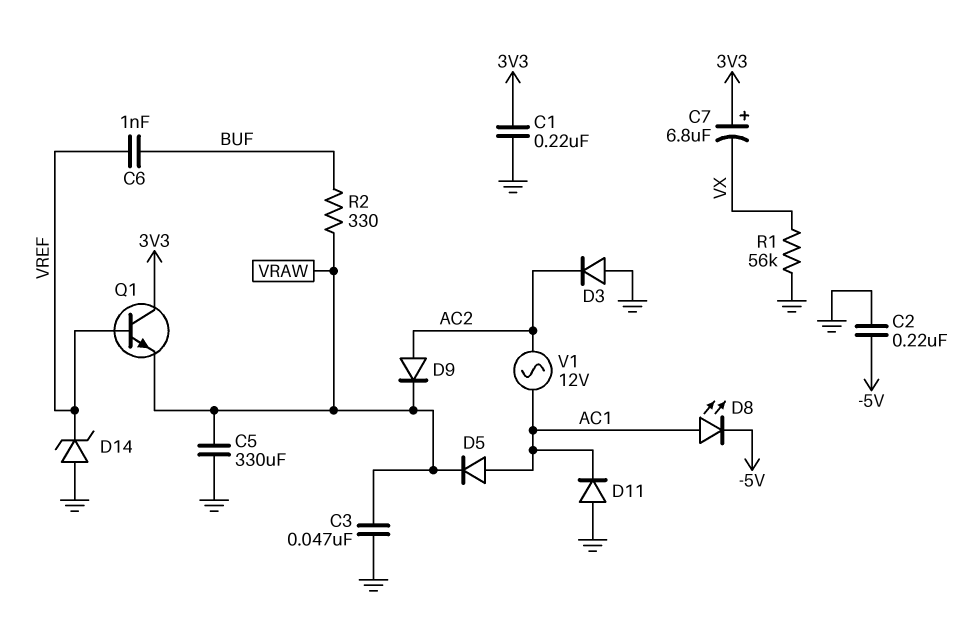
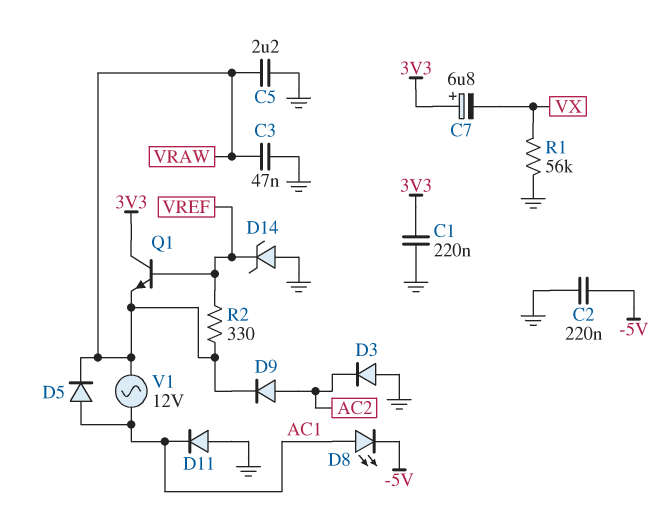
C5: 330uF (GND, VRAW) -> 2.2uF (GND, VRAW)
C6: 1nF (BUF, VREF) -> none
R2: 330 (BUF, VRAW) -> 330 (VRAW, VREF)
V1: AC 12V (AC1, AC2) -> AC 12V (AC1, VRAW)

